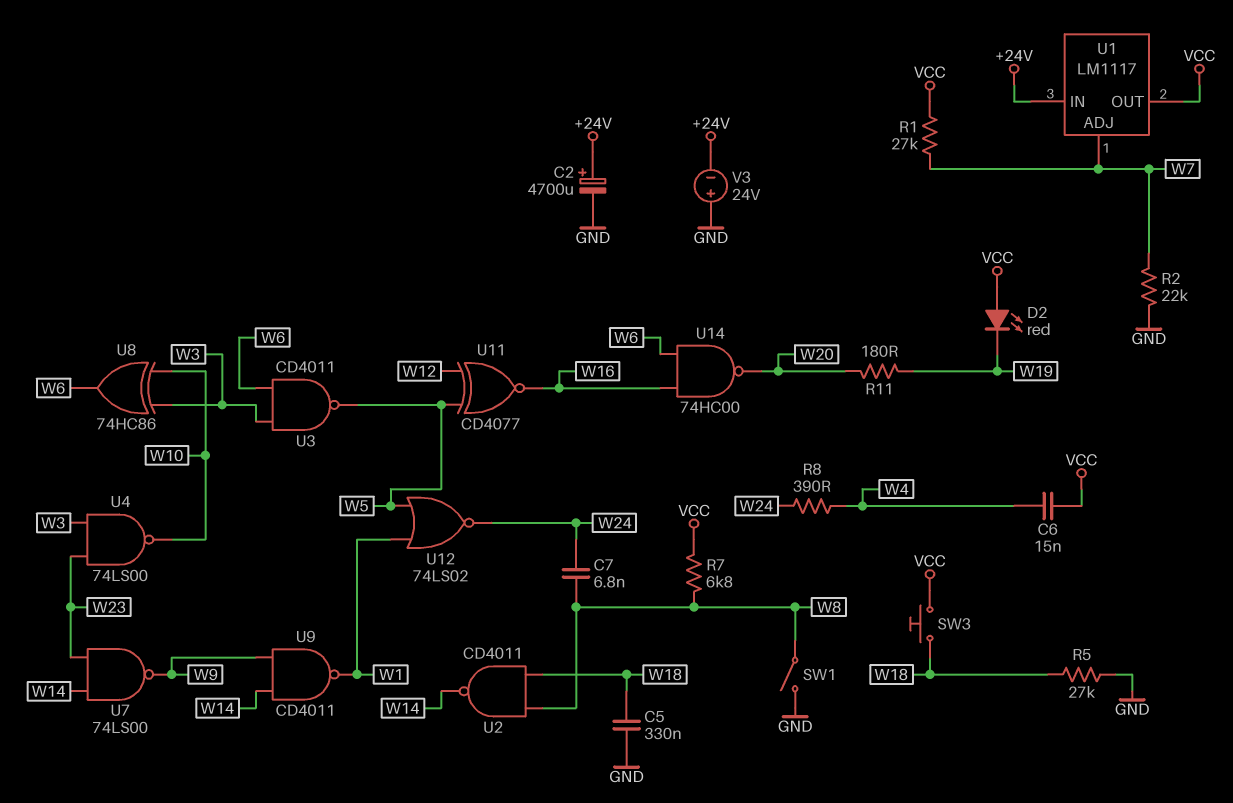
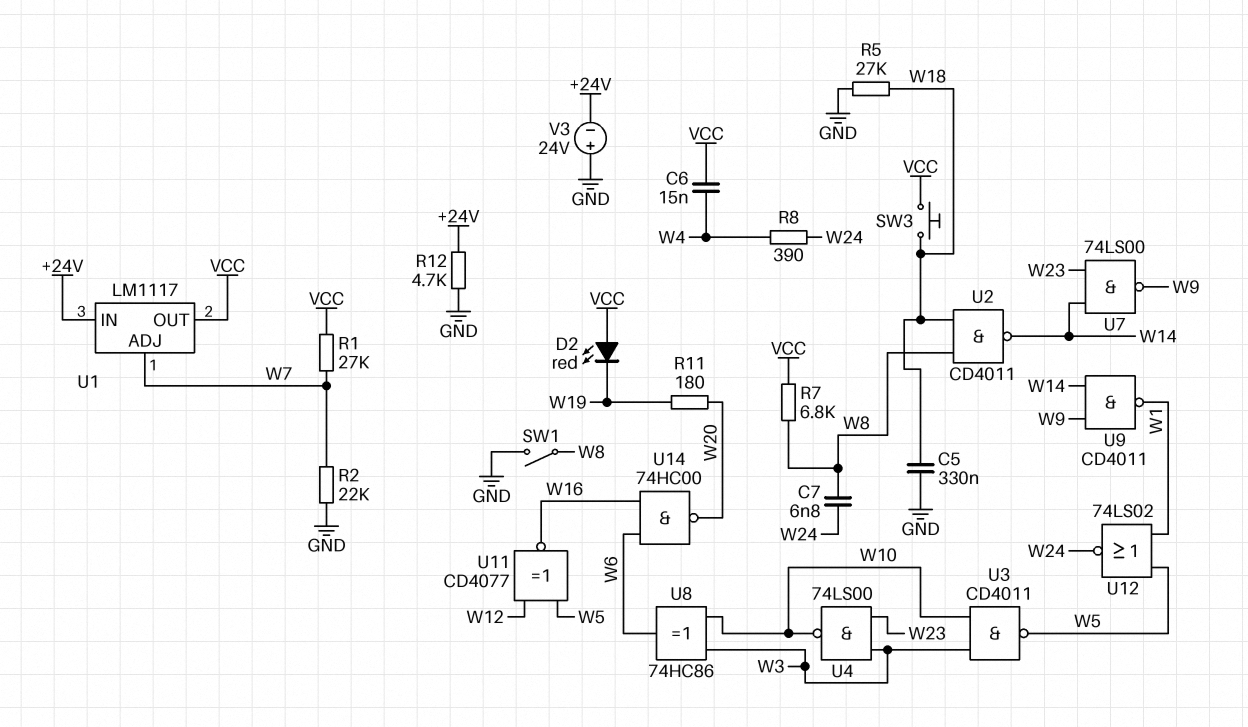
C2: 4700uF (plus +24V, minus GND) -> none
R12: none -> 4.7k (+24V, GND)
U3: NAND CD4011 (in W3, in W6, out W5) -> NAND CD4011 (in W3, in W10, out W5)

